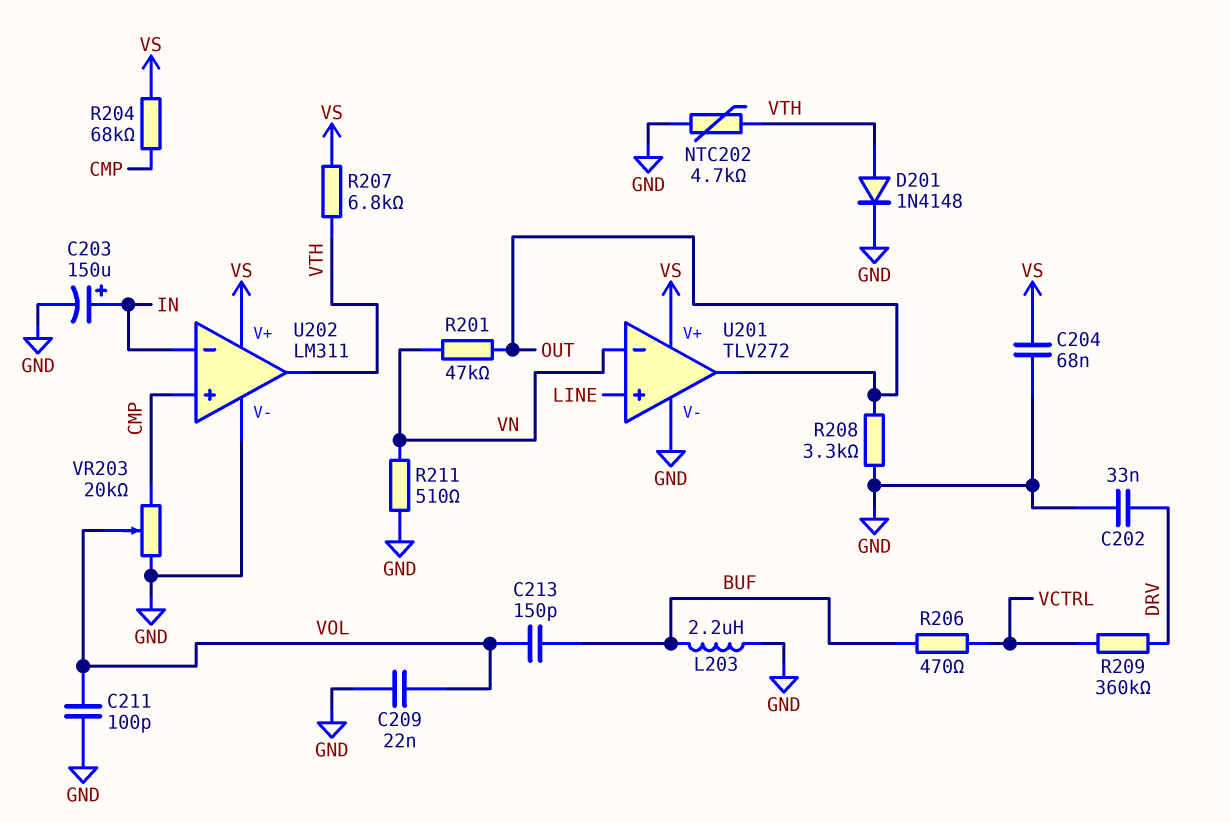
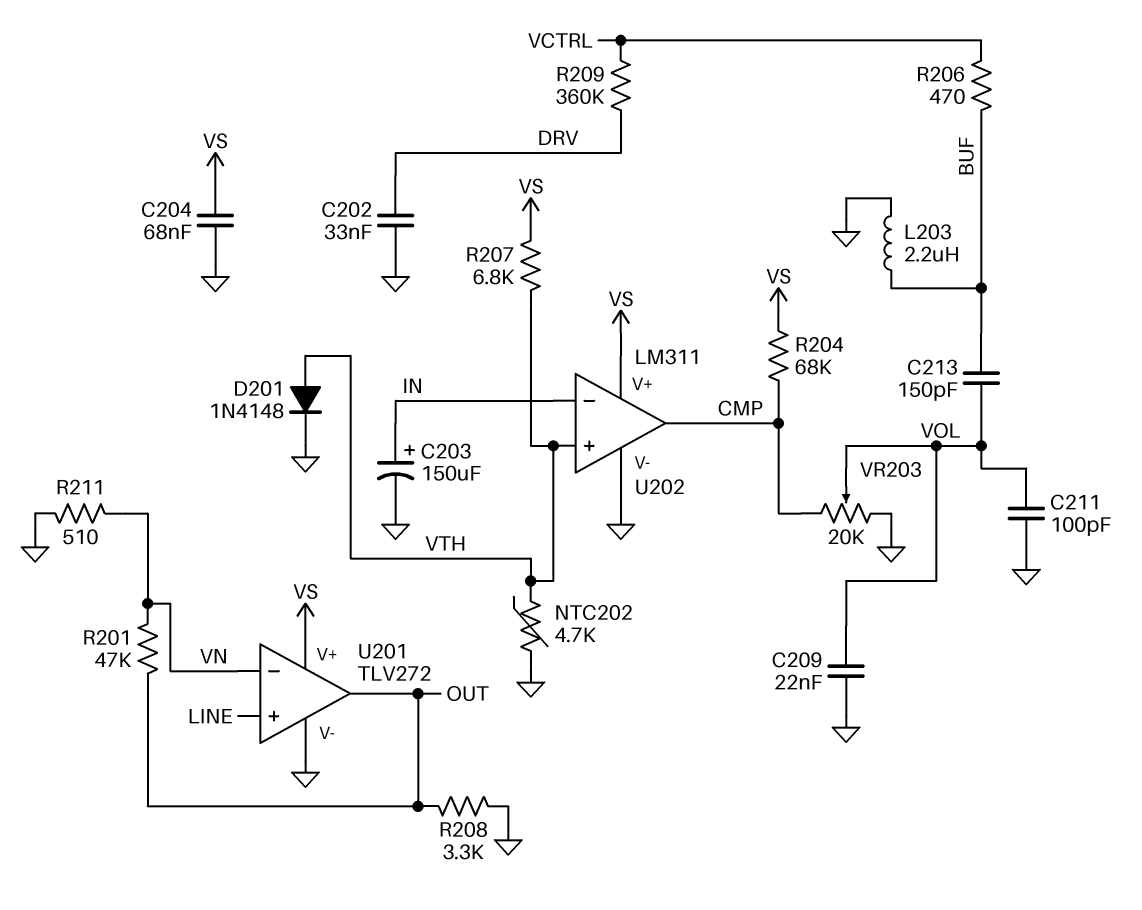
U202 pin in+: CMP -> VTH
U202 pin out: VTH -> CMP

